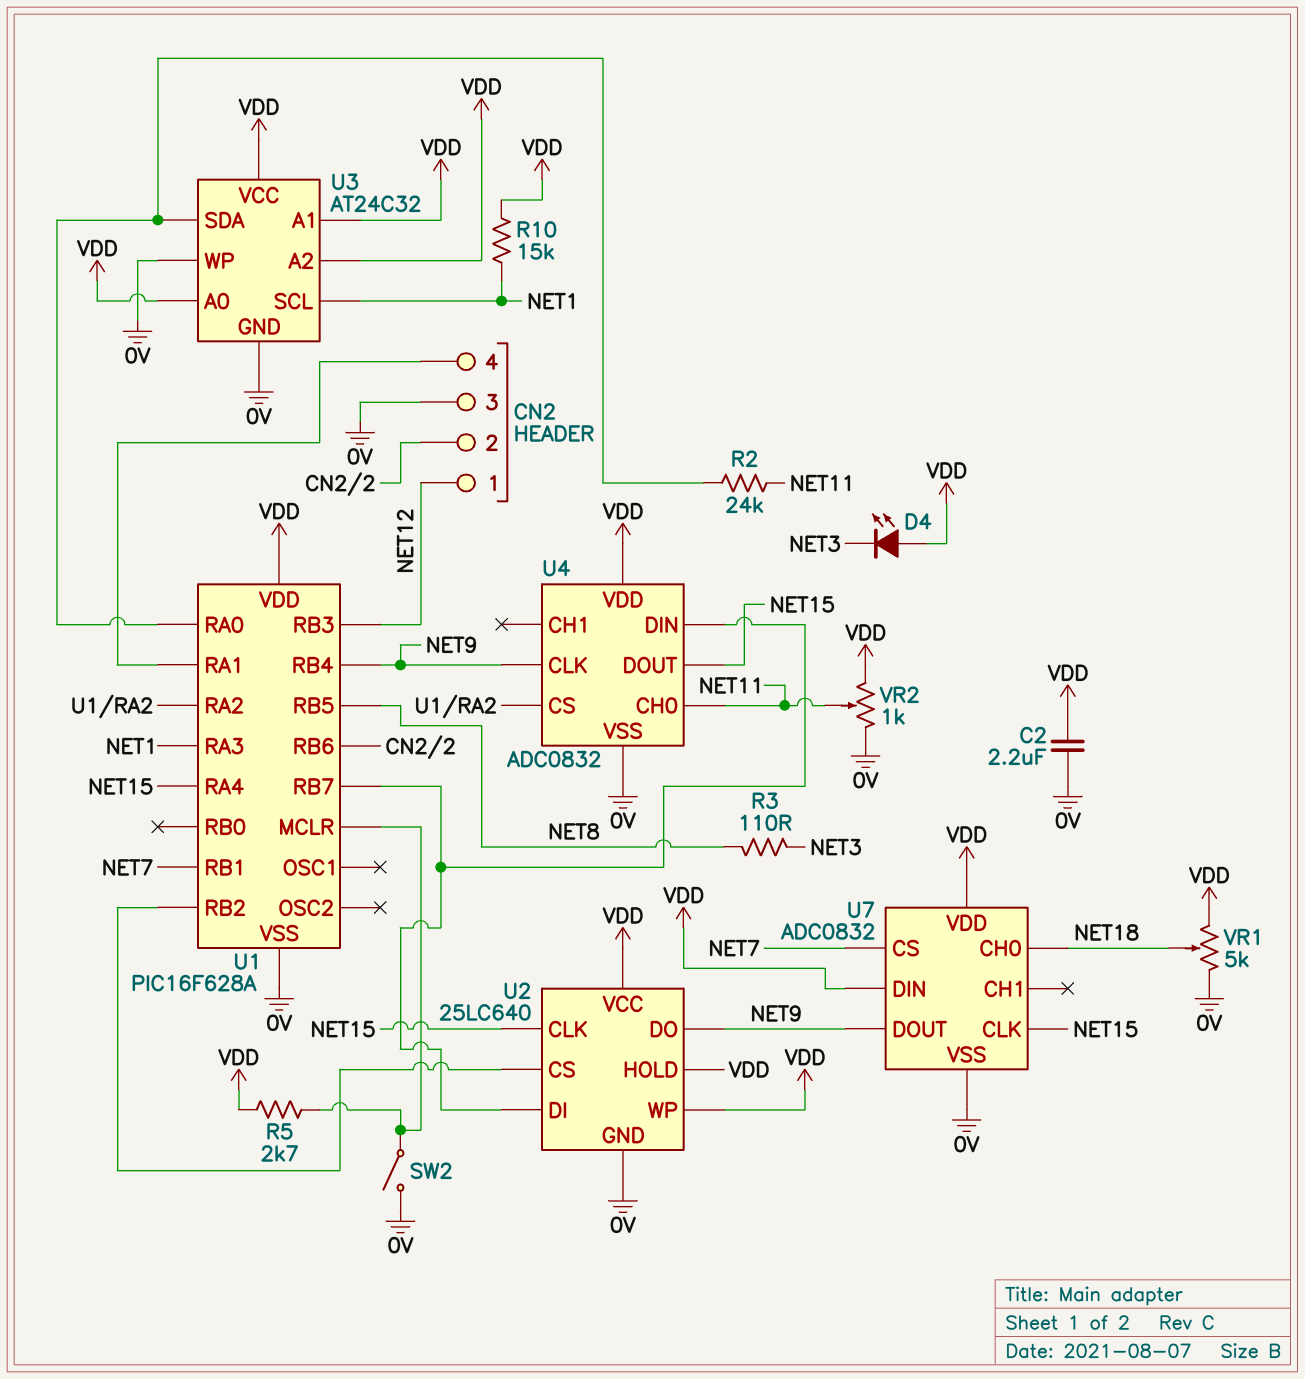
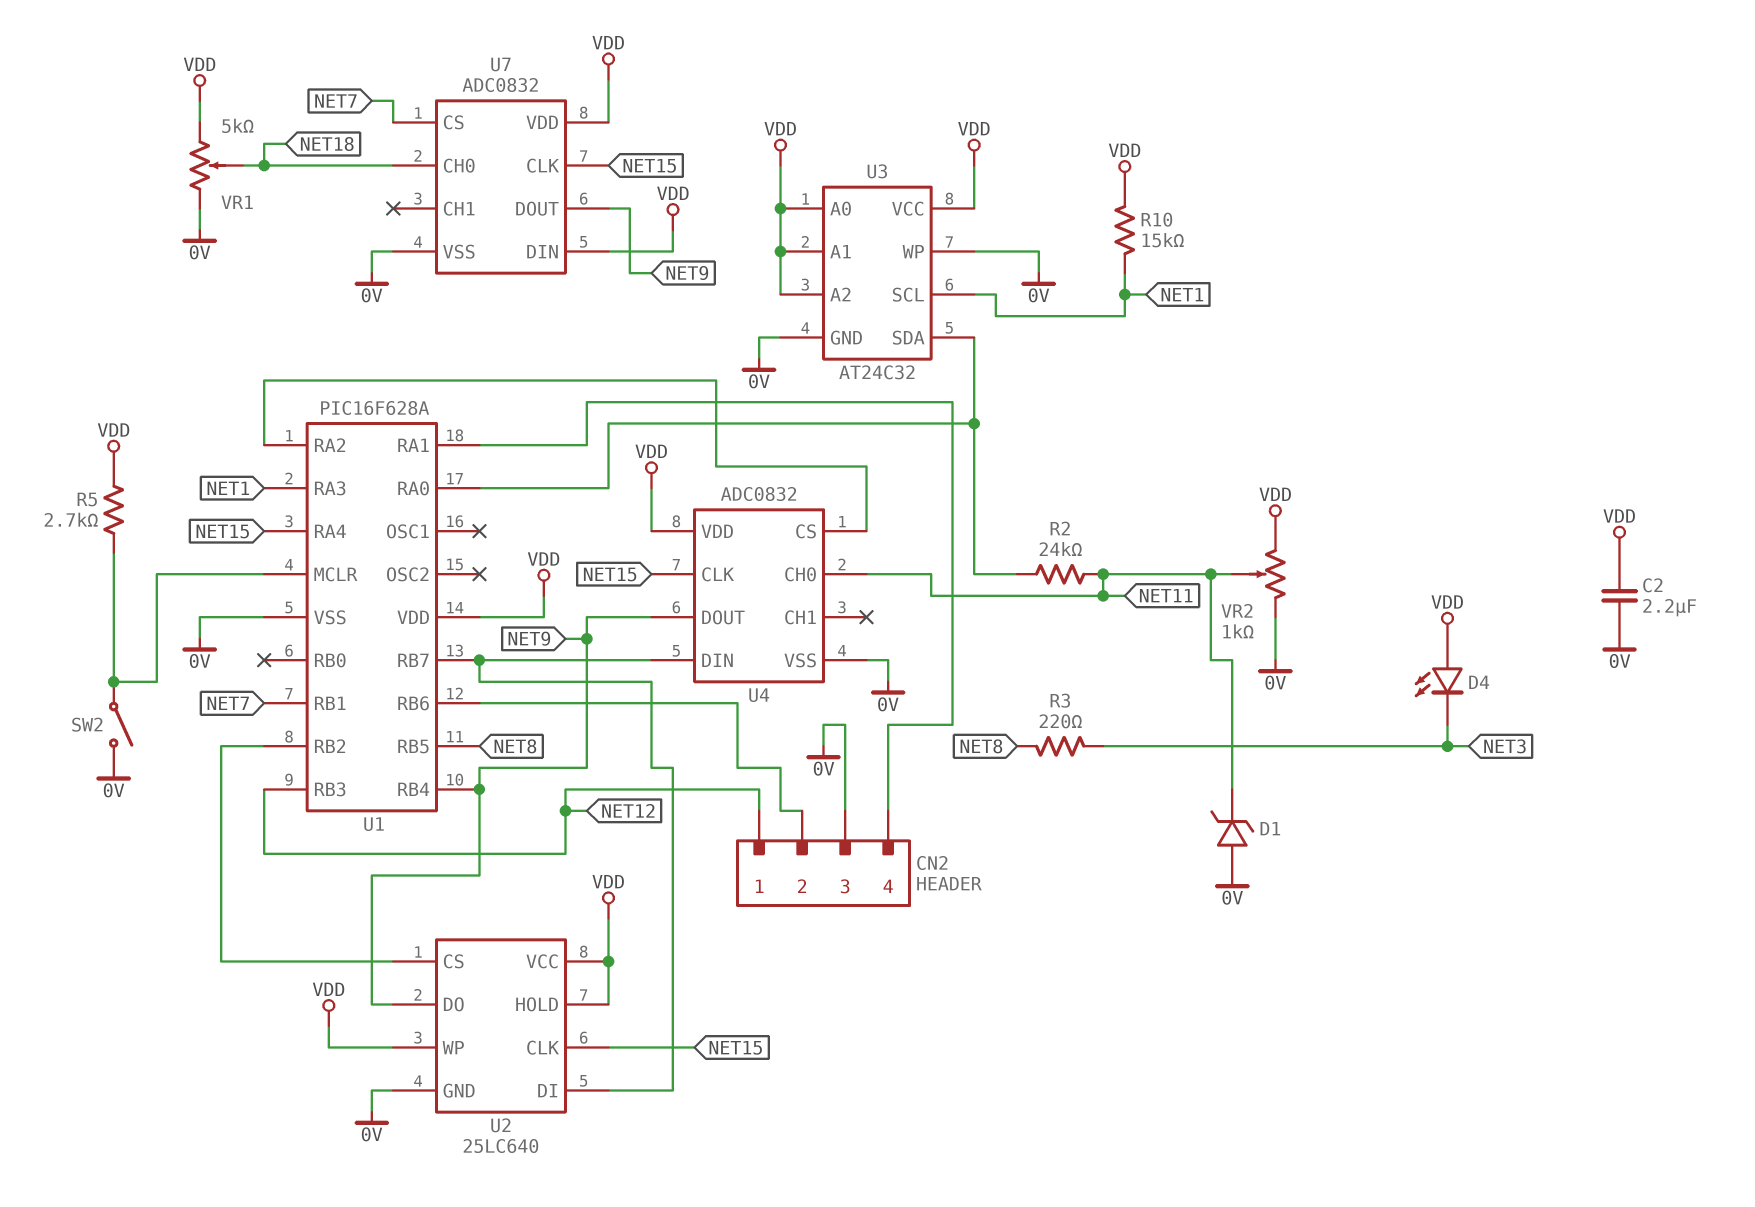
D1: none -> zener (A 0V, K NET11)
R3: 110 (NET3, NET8) -> 220 (NET3, NET8)
U4 pin CLK: NET9 -> NET15
U4 pin DOUT: NET15 -> NET9

